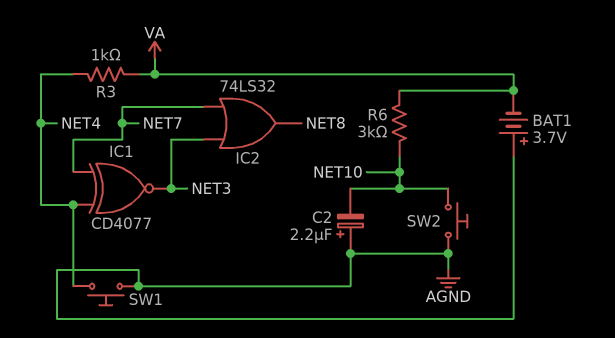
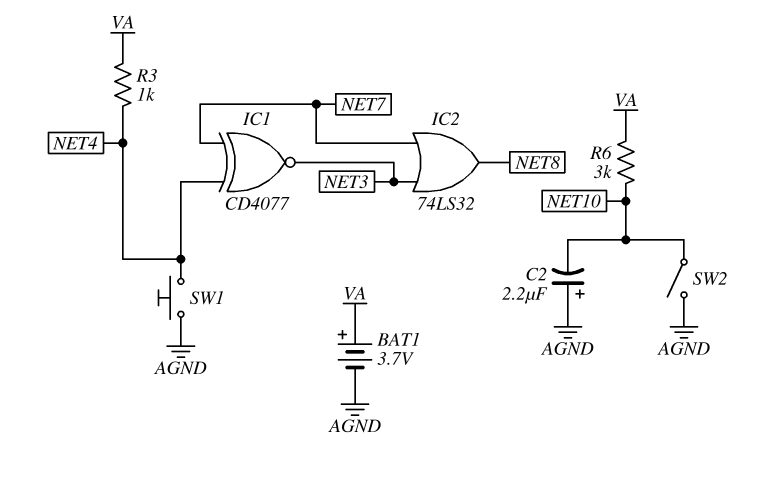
BAT1: 3.7V (plus AGND, minus VA) -> 3.7V (plus VA, minus AGND)
SW2: button (AGND, NET10) -> switch (AGND, NET10)

